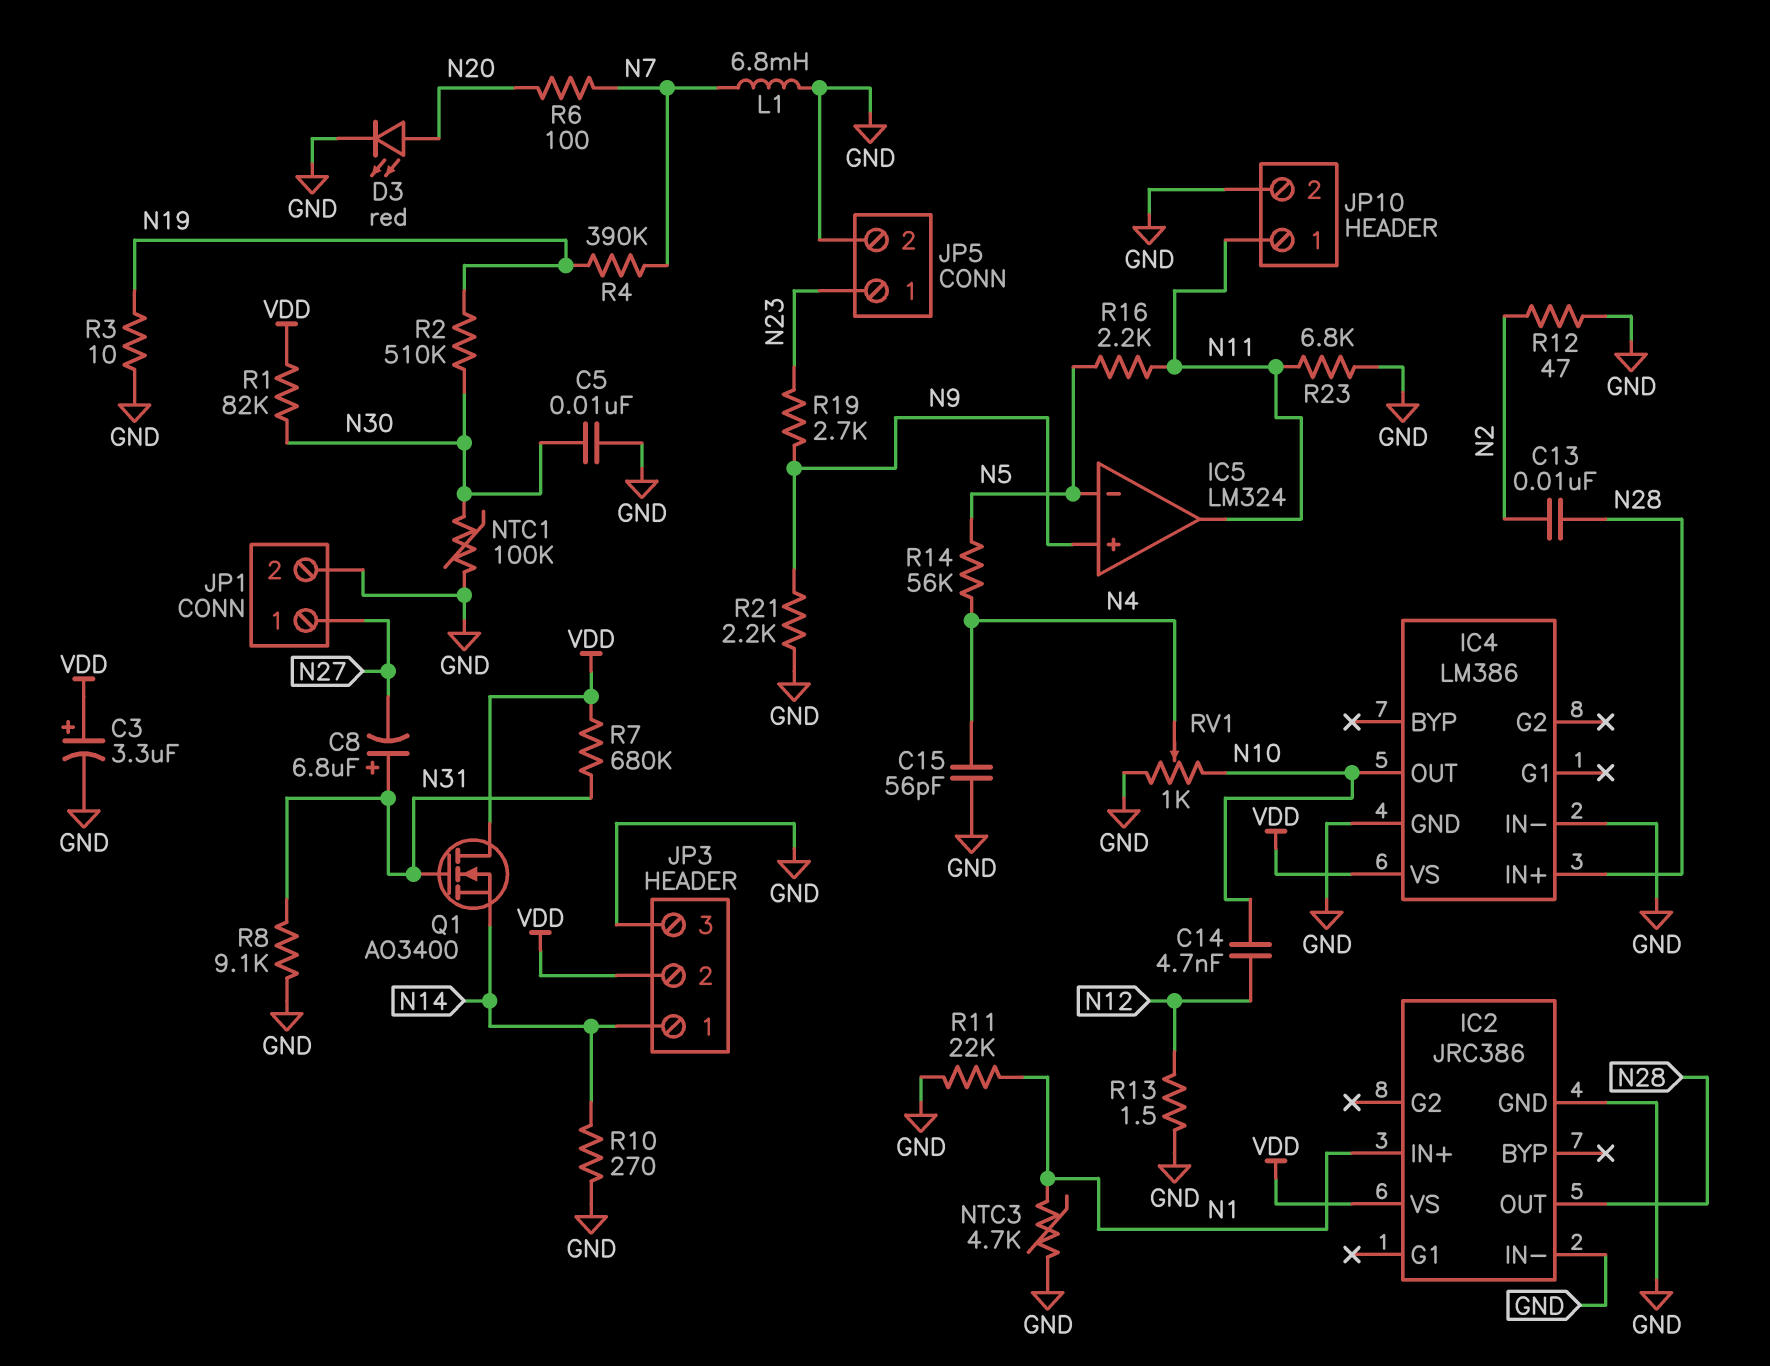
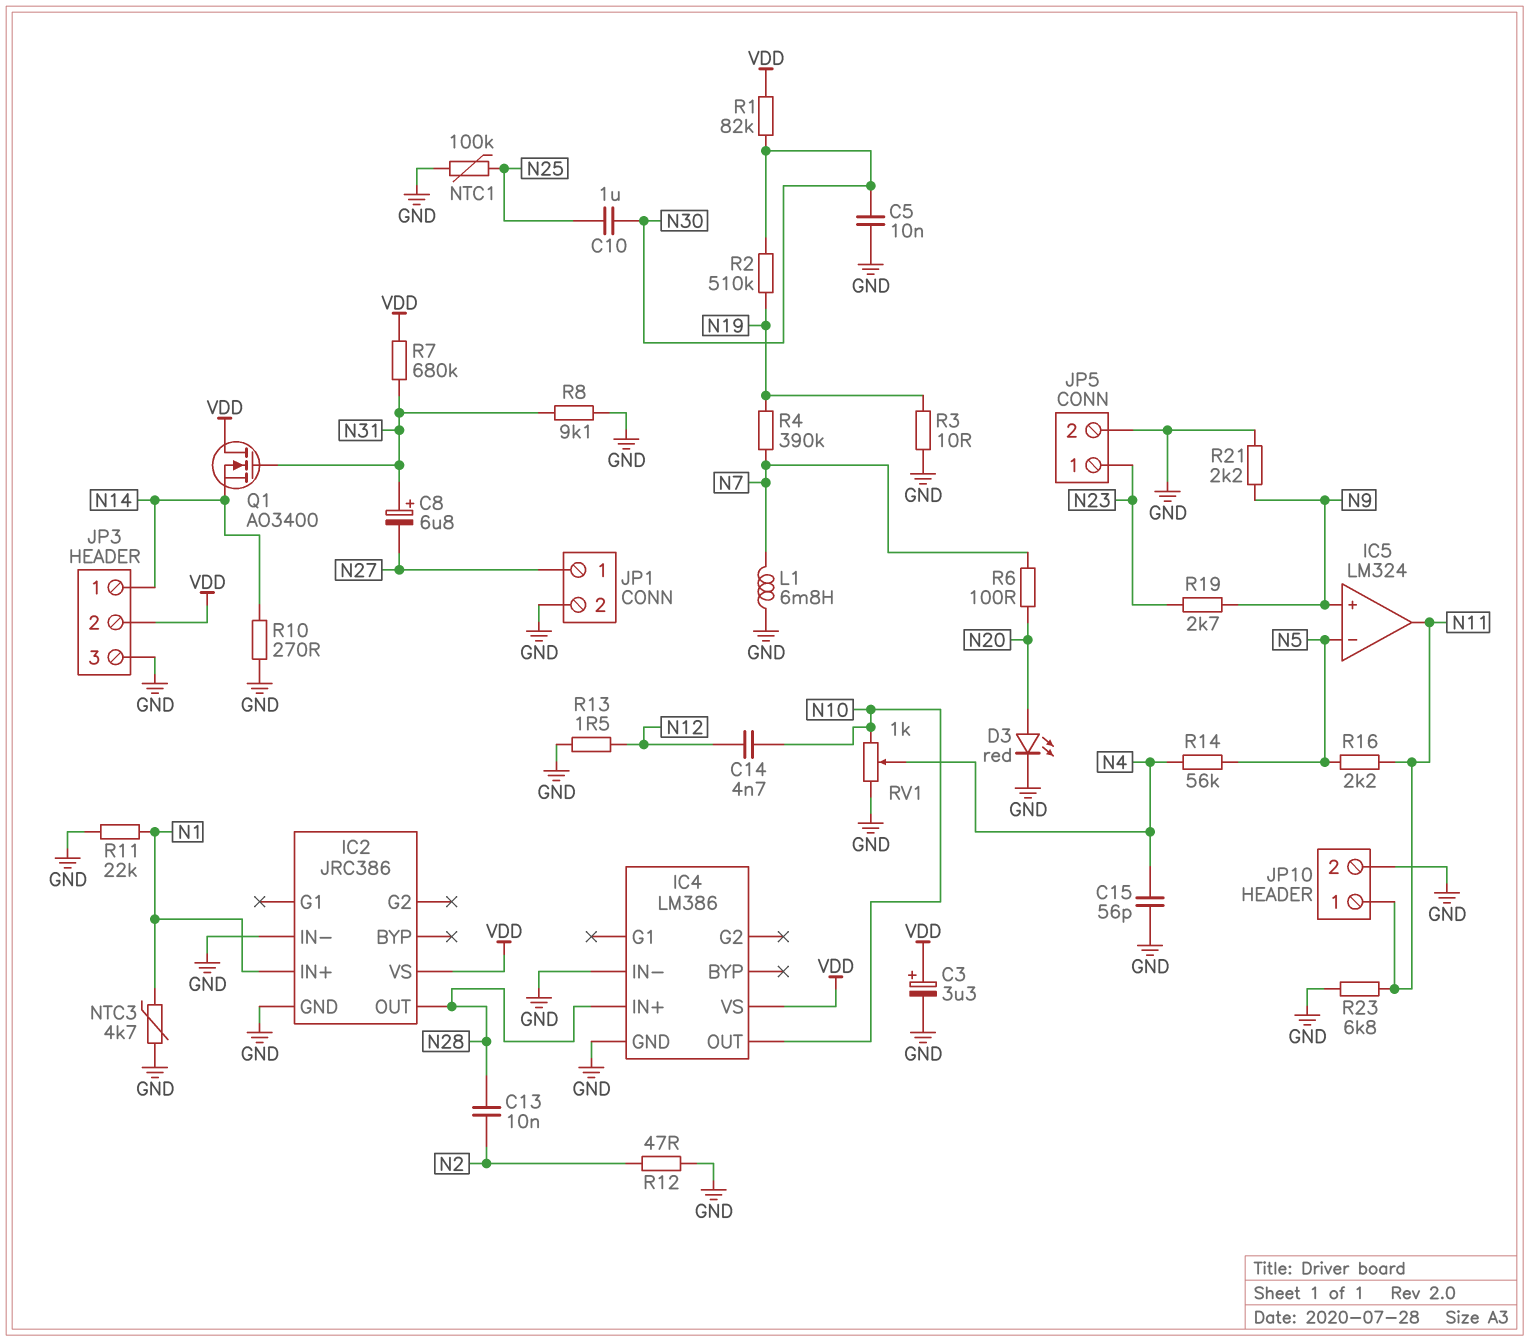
C10: none -> 1uF (N25, N30)
NTC1: 100k (GND, N30) -> 100k (GND, N25)

